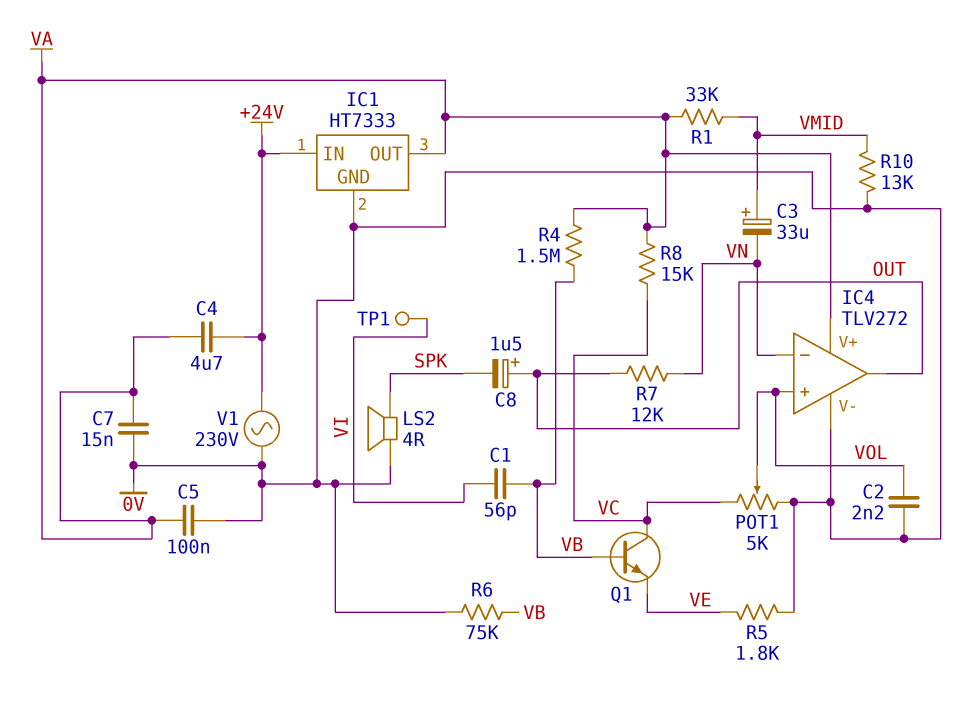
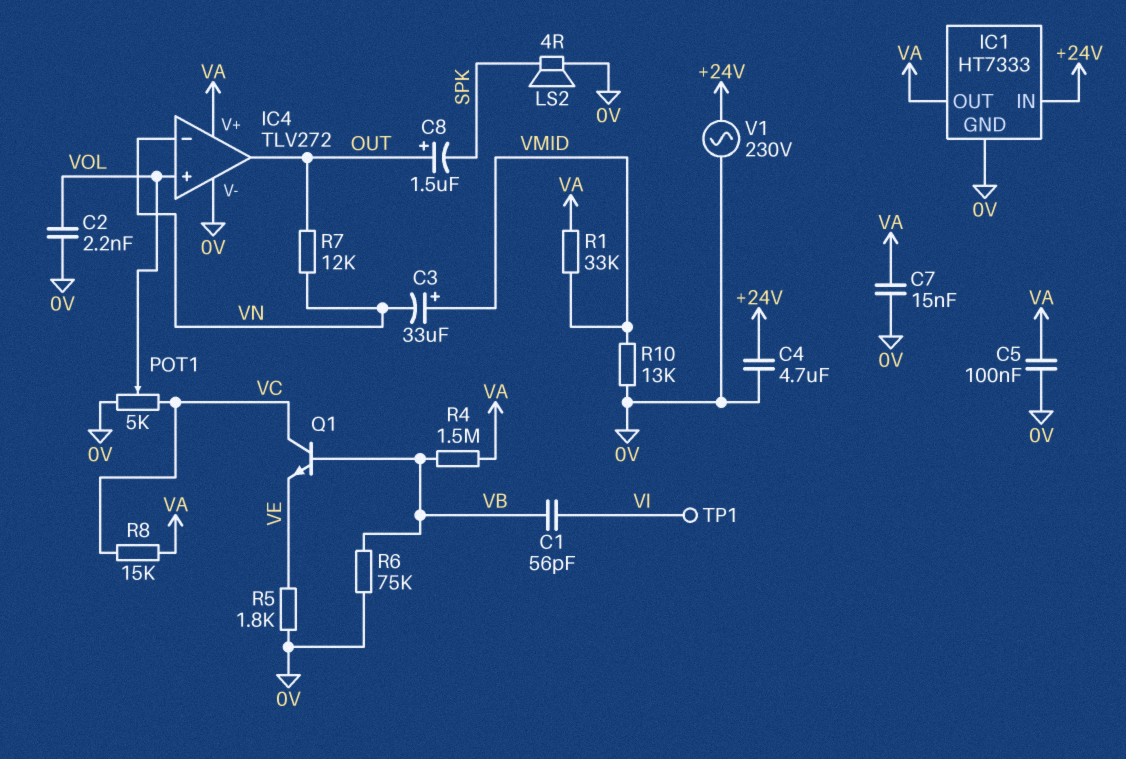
C4: 4.7uF (+24V, VA) -> 4.7uF (+24V, 0V)

